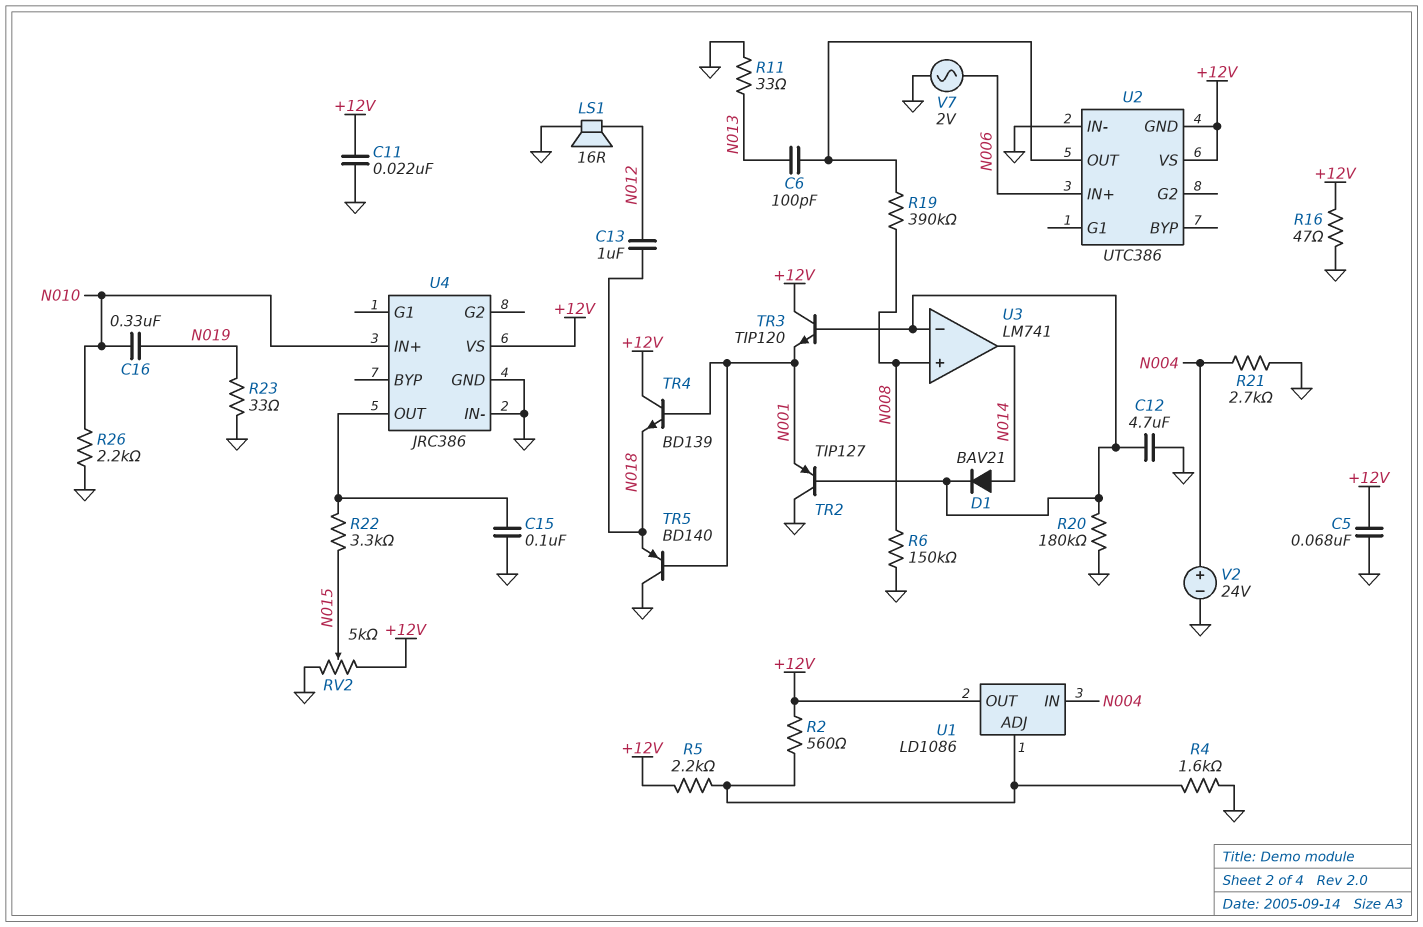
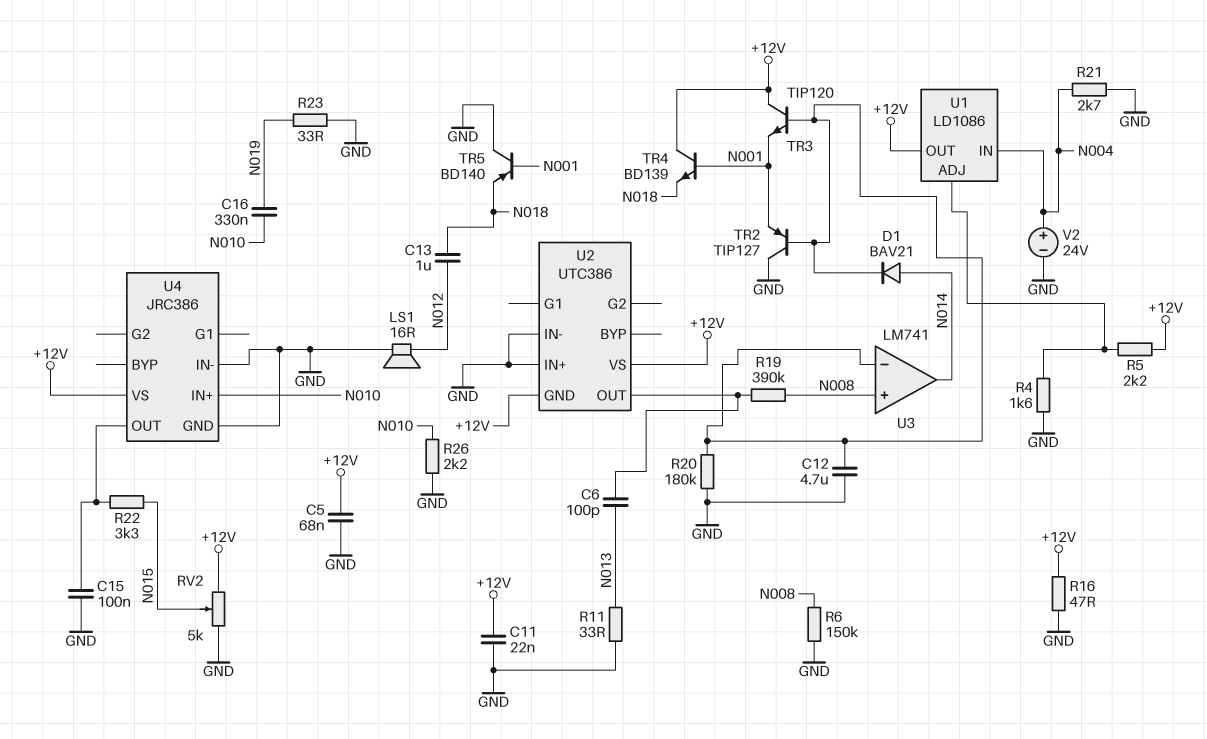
R2: 560 (+12V, U1/ADJ) -> none
U2 pin IN+: N006 -> GND
V7: AC 2V (GND, N006) -> none

